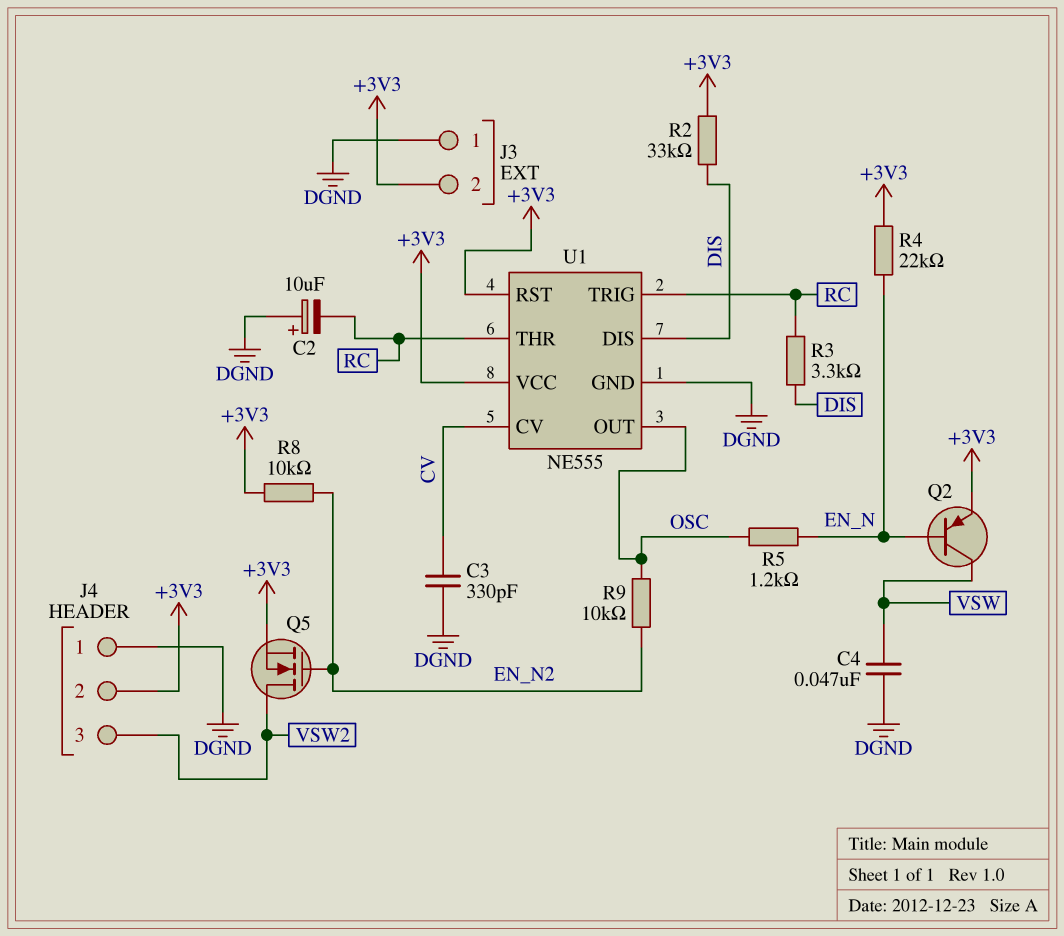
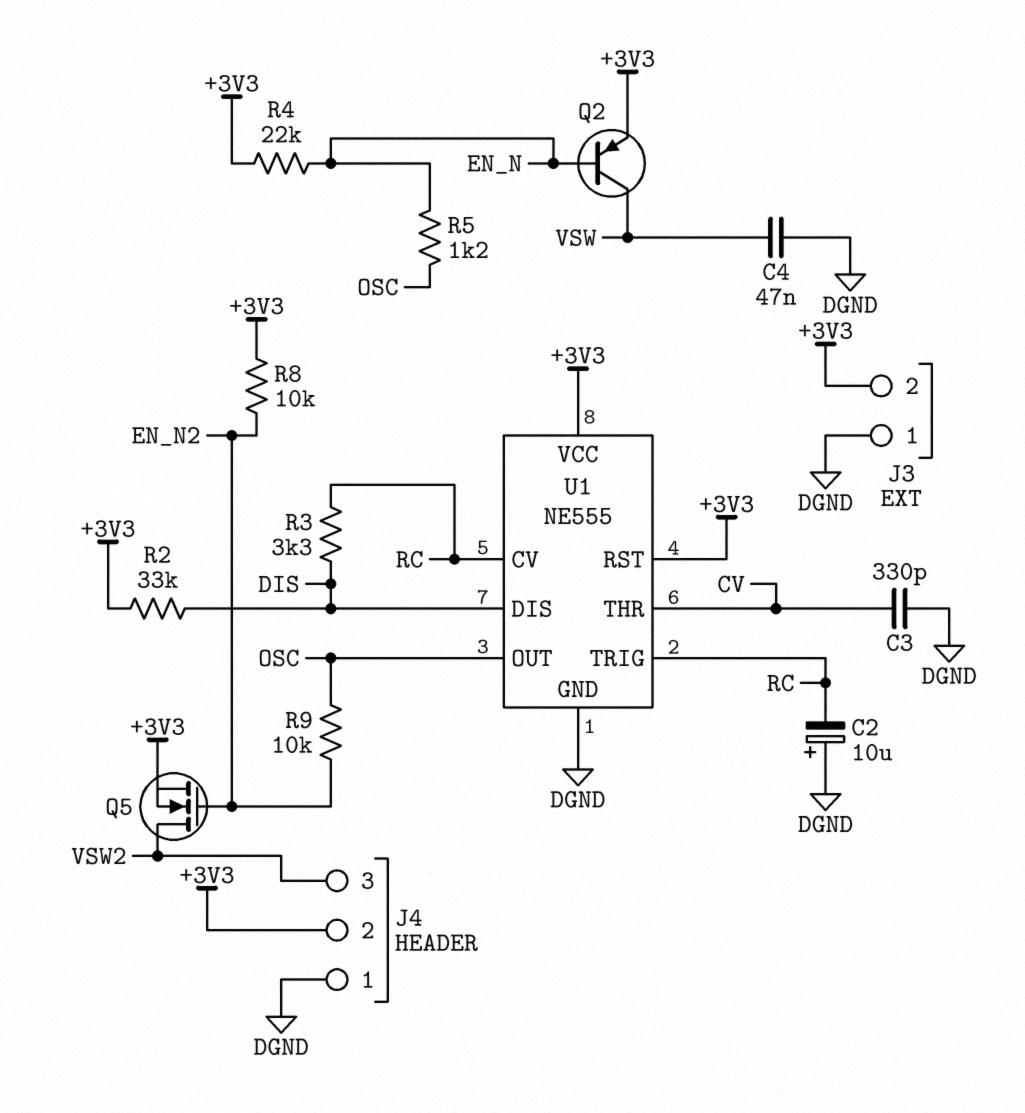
U1 pin CV: CV -> RC
U1 pin THR: RC -> CV

